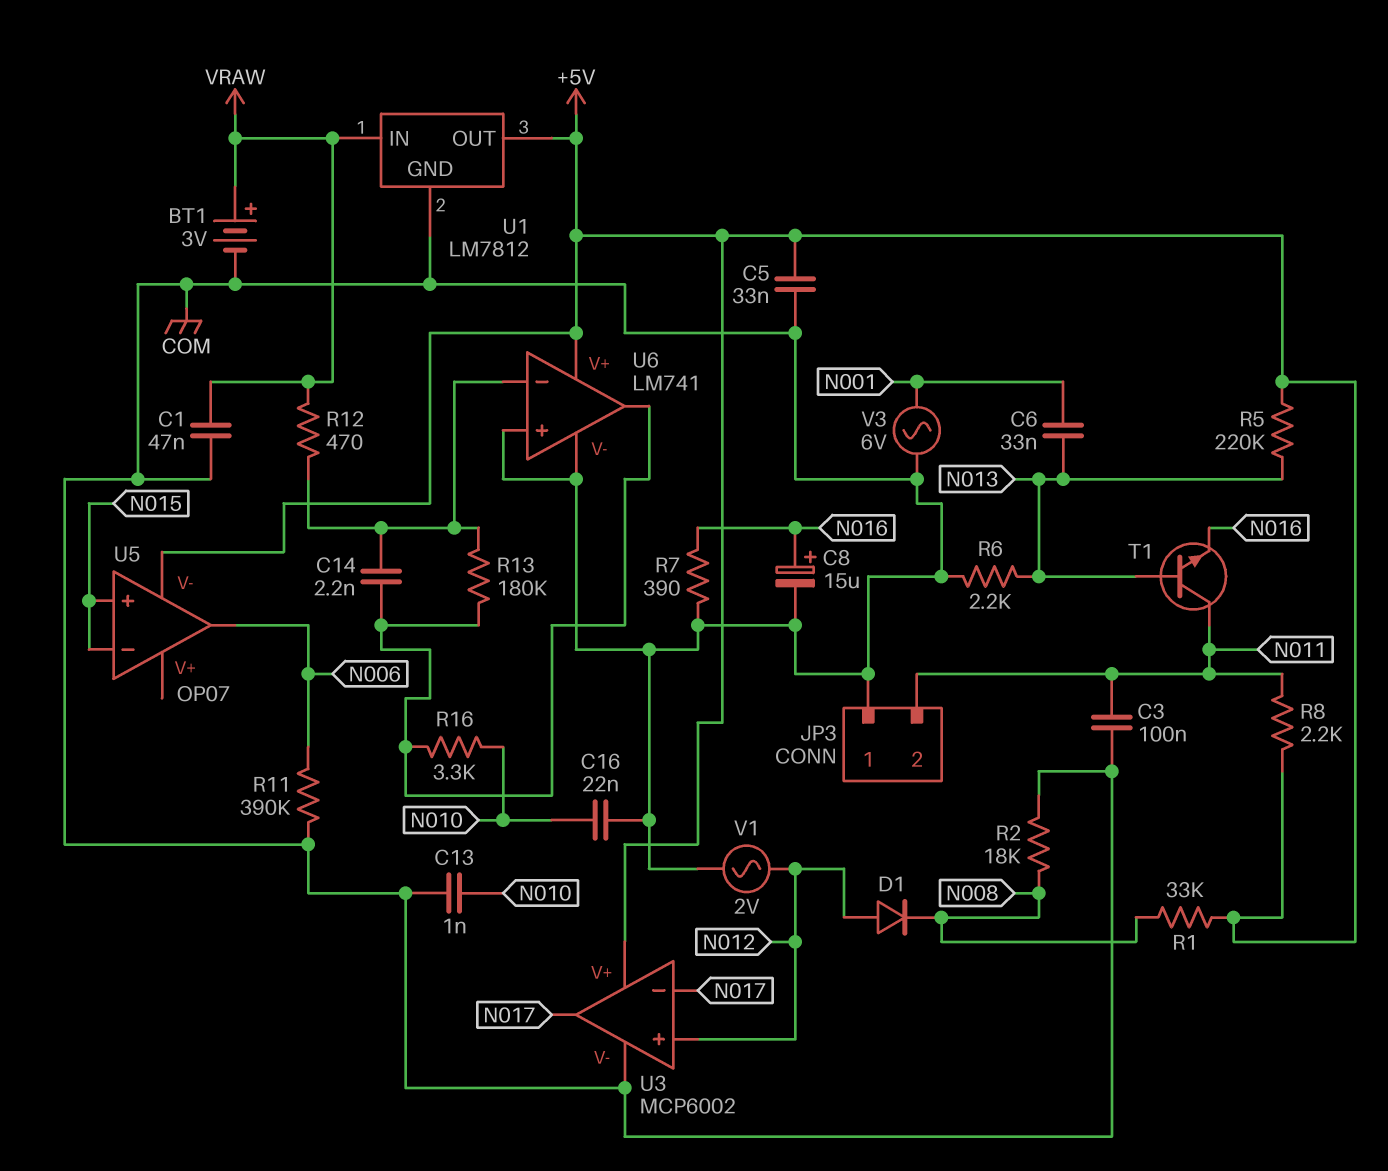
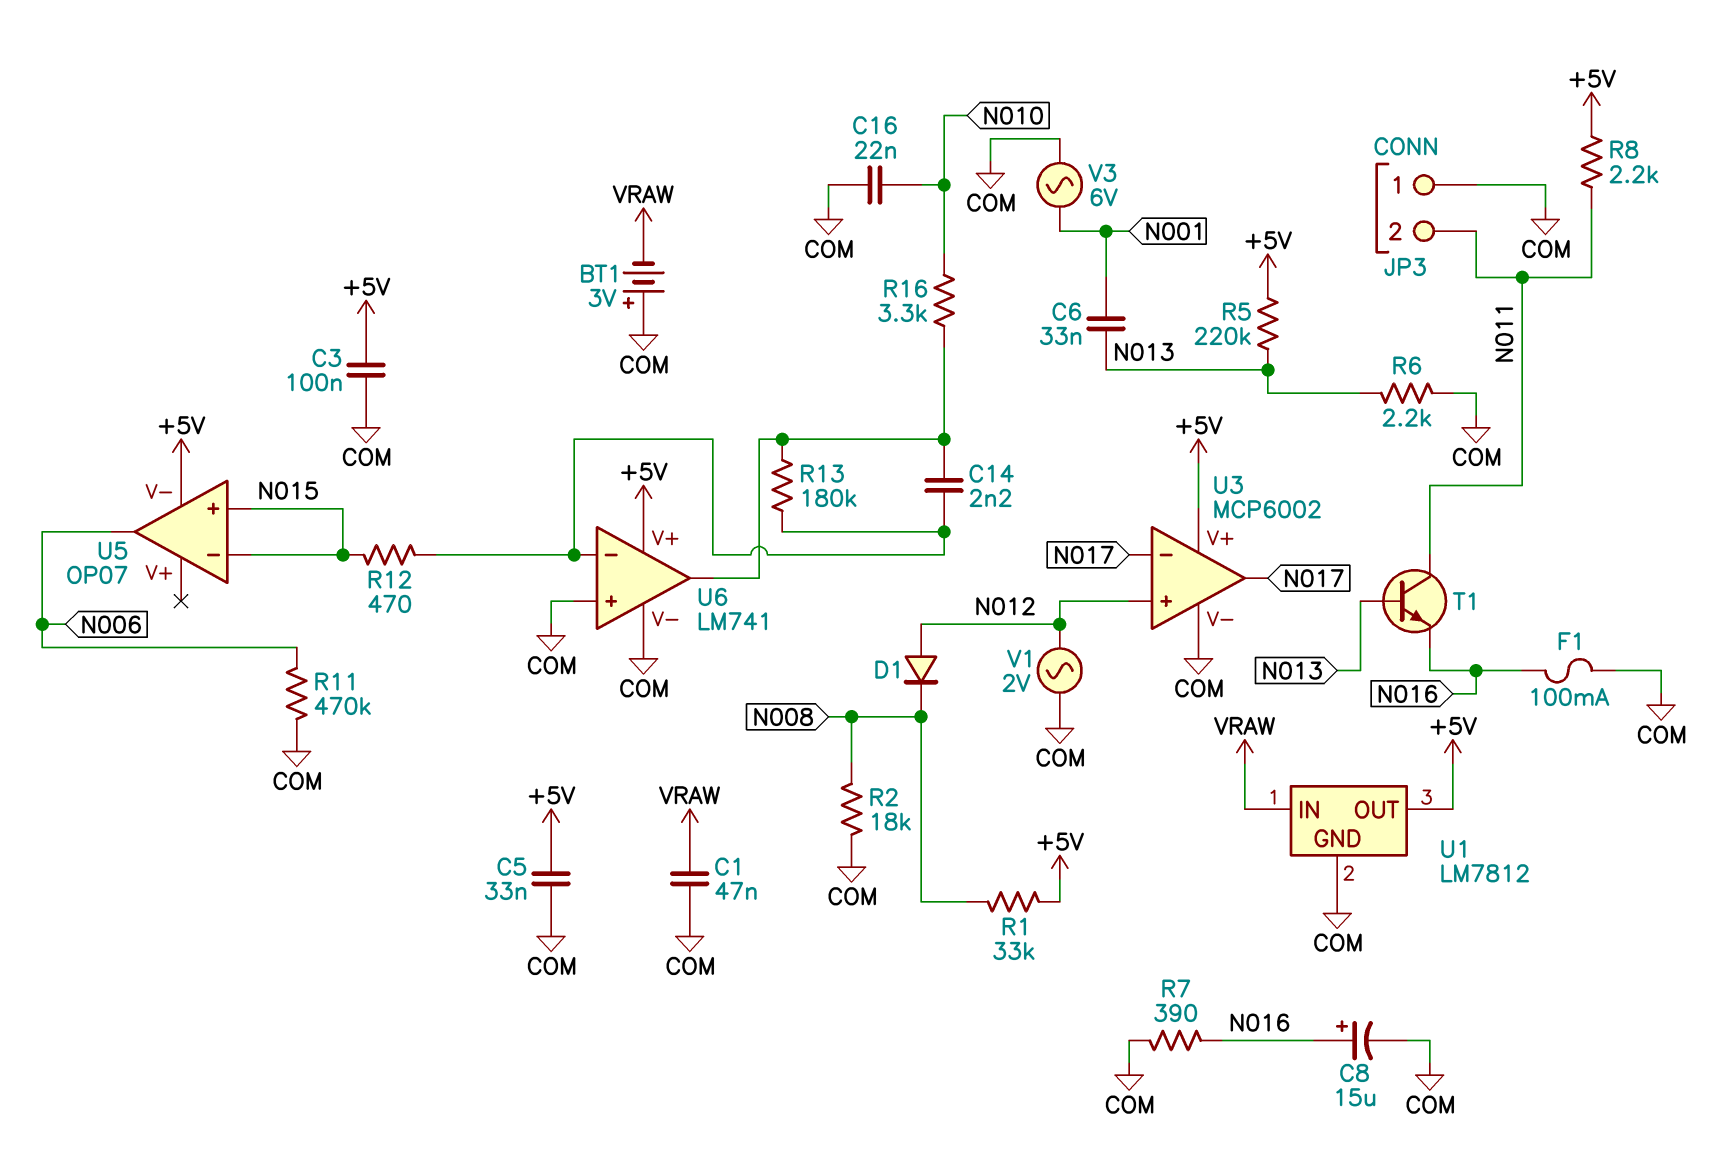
BT1: 3V (plus VRAW, minus COM) -> 3V (plus COM, minus VRAW)
C3: 100nF (COM, N011) -> 100nF (+5V, COM)
C13: 1nF (COM, N010) -> none
F1: none -> 100mA (COM, N016)
R11: 390k (COM, N006) -> 470k (COM, N006)
R12: 470 (U6/in-, VRAW) -> 470 (N015, U6/in-)

